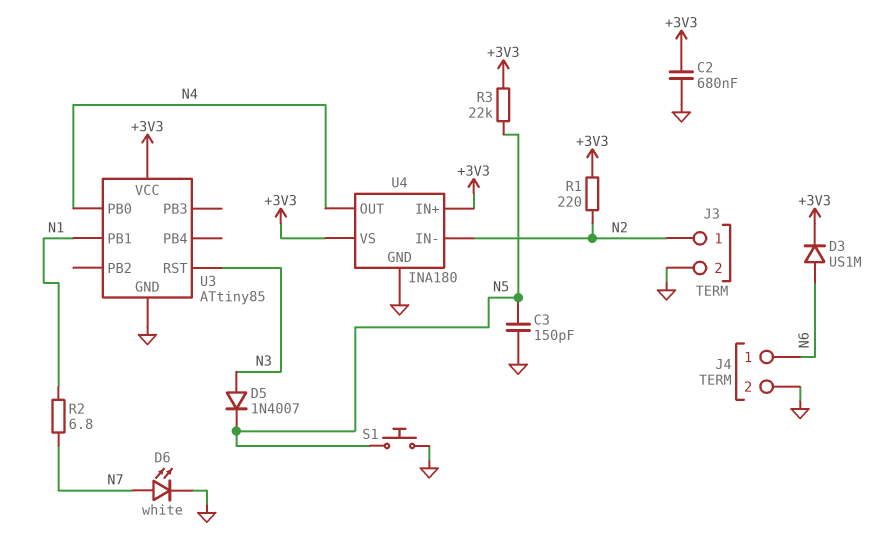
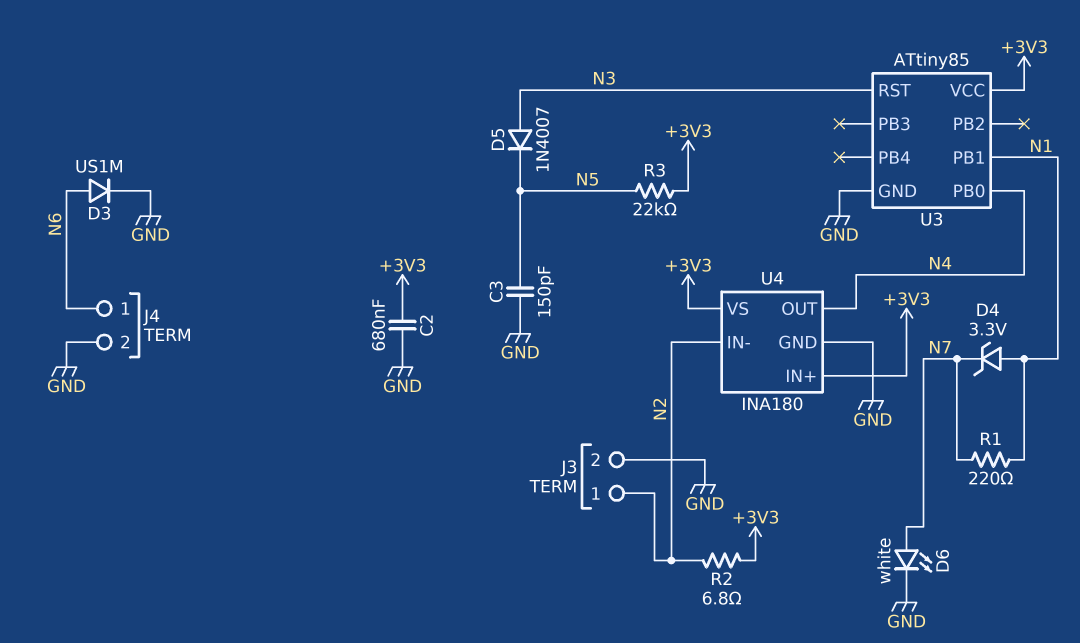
D3: diode US1M (A N6, K +3V3) -> diode US1M (A N6, K GND)
D4: none -> zener 3.3V (A N1, K N7)
R1: 220 (+3V3, N2) -> 220 (N1, N7)
R2: 6.8 (N1, N7) -> 6.8 (+3V3, N2)
S1: button (GND, N5) -> none

